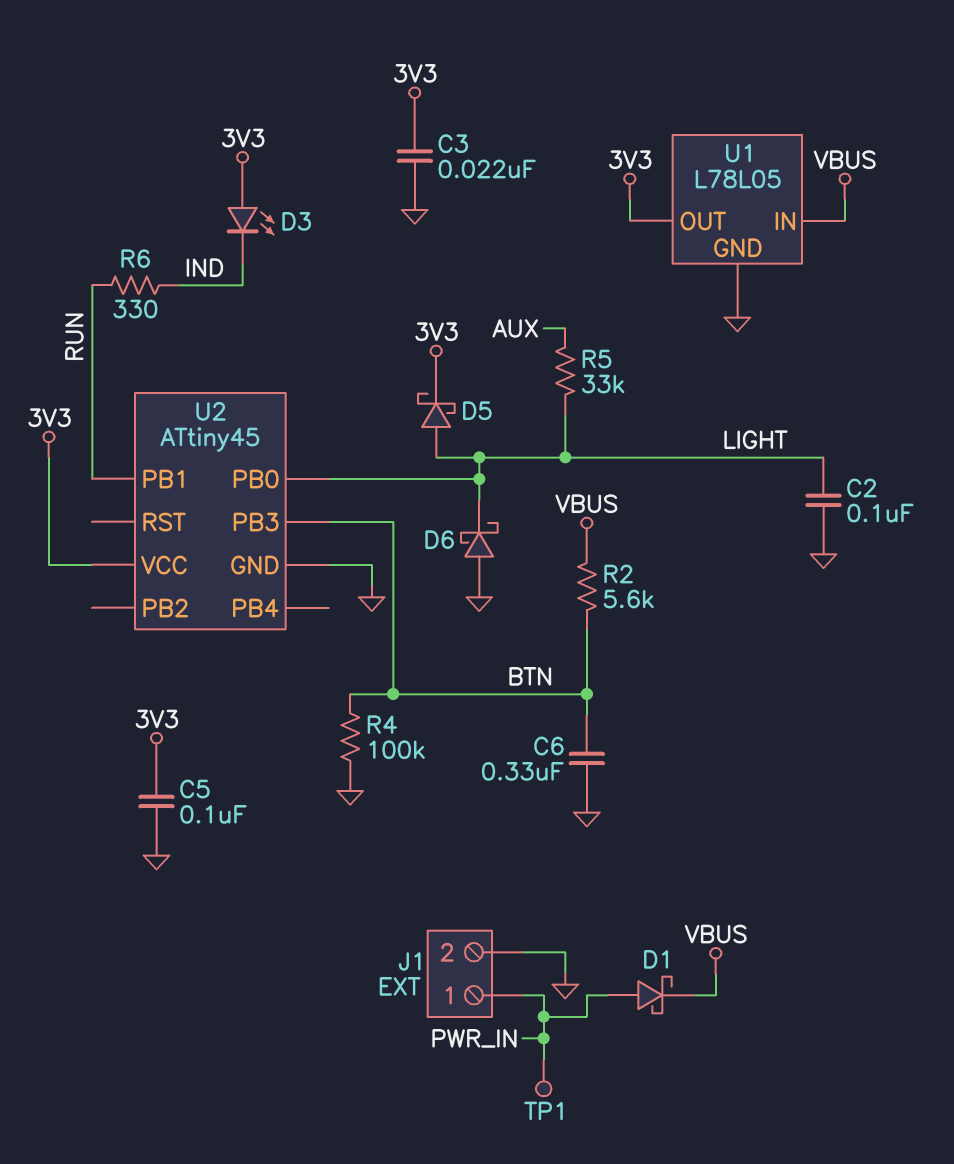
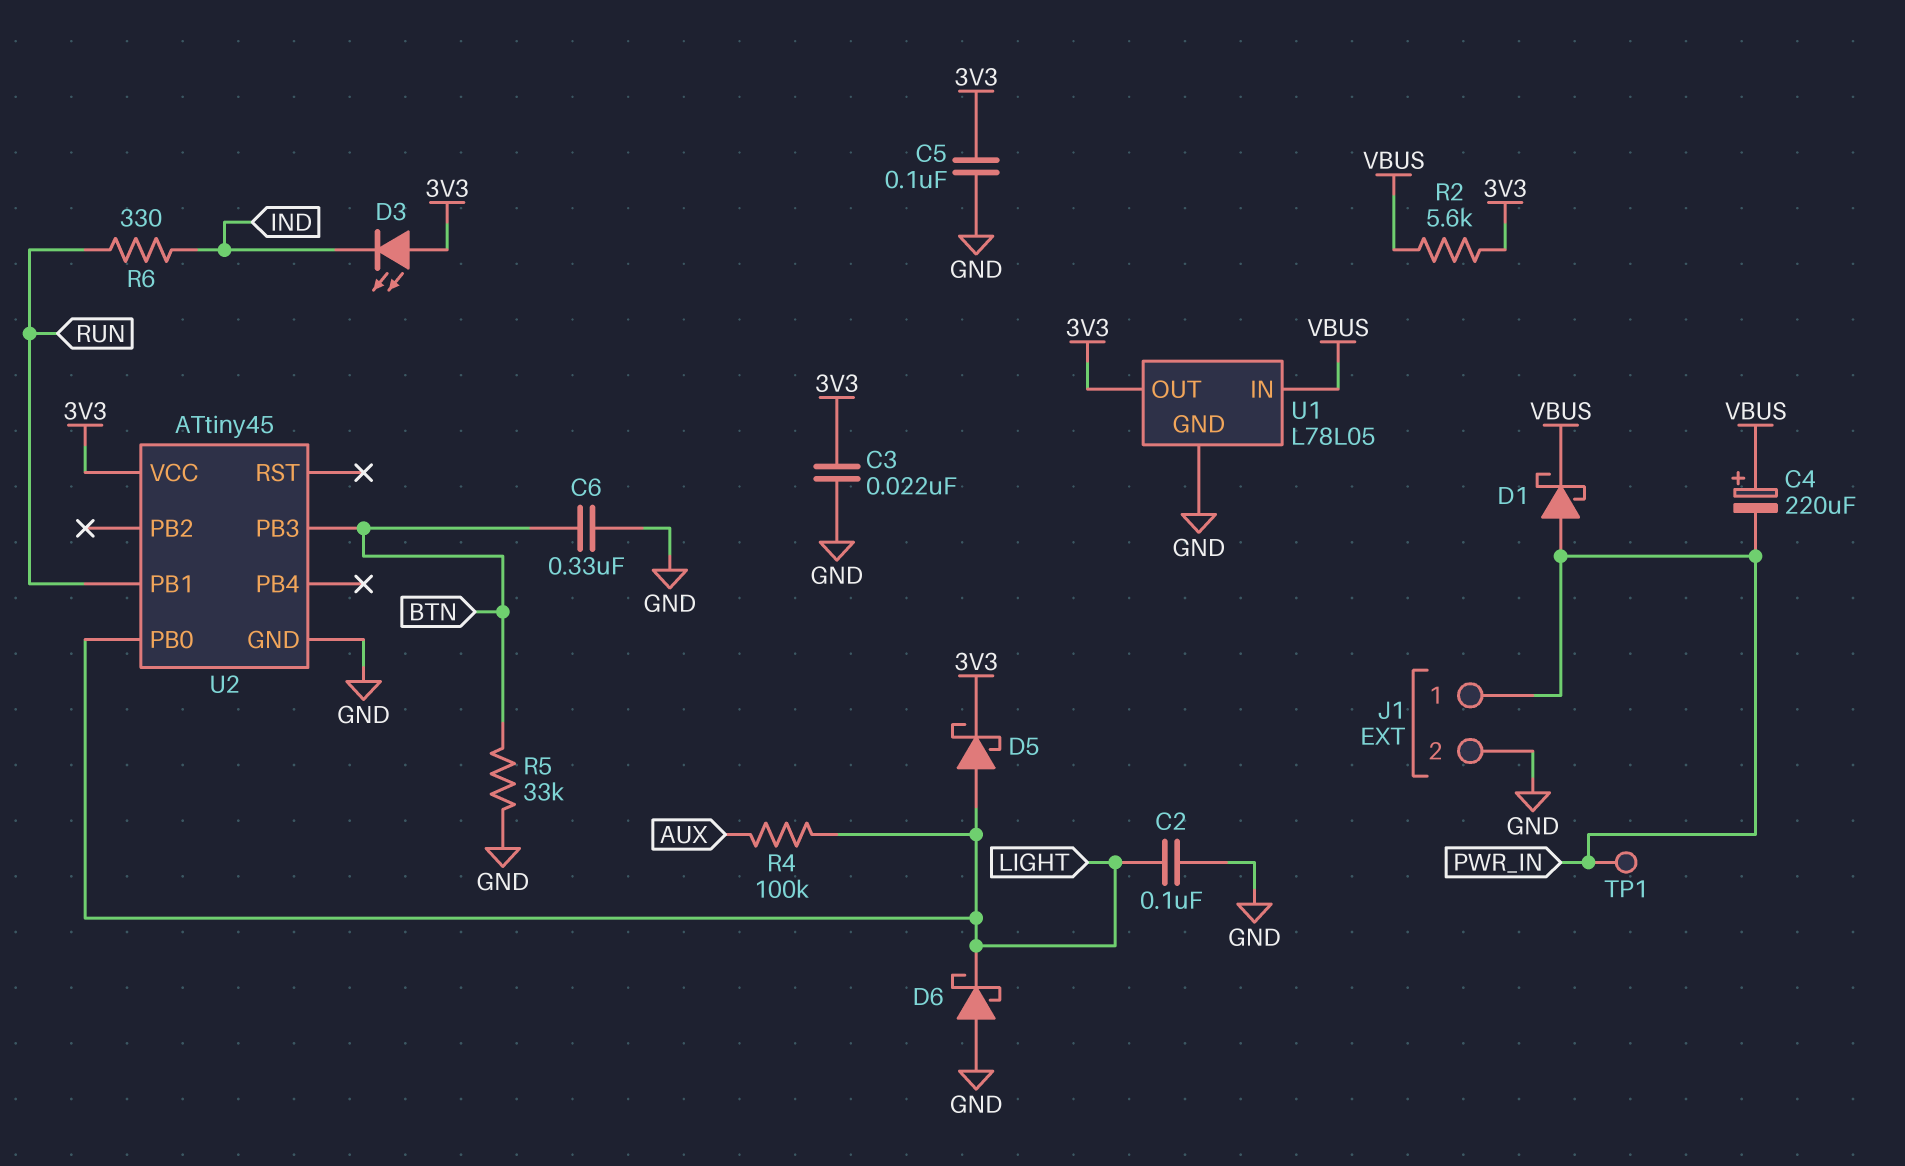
C4: none -> 220uF (plus VBUS, minus PWR_IN)
R2: 5.6k (BTN, VBUS) -> 5.6k (3V3, VBUS)
R4: 100k (BTN, GND) -> 100k (AUX, LIGHT)
R5: 33k (AUX, LIGHT) -> 33k (BTN, GND)

